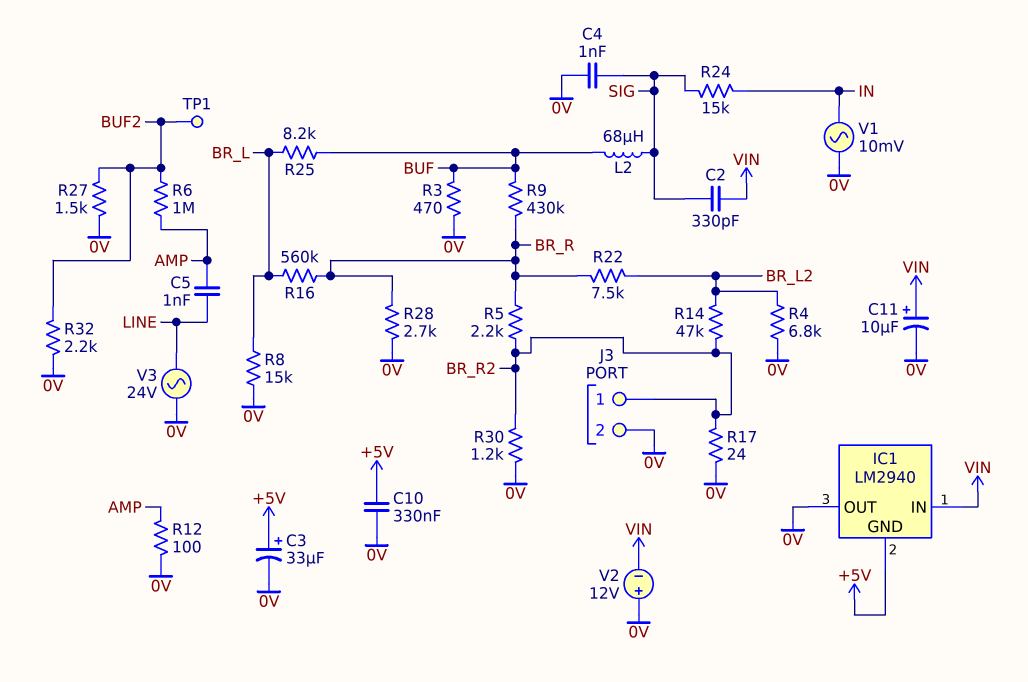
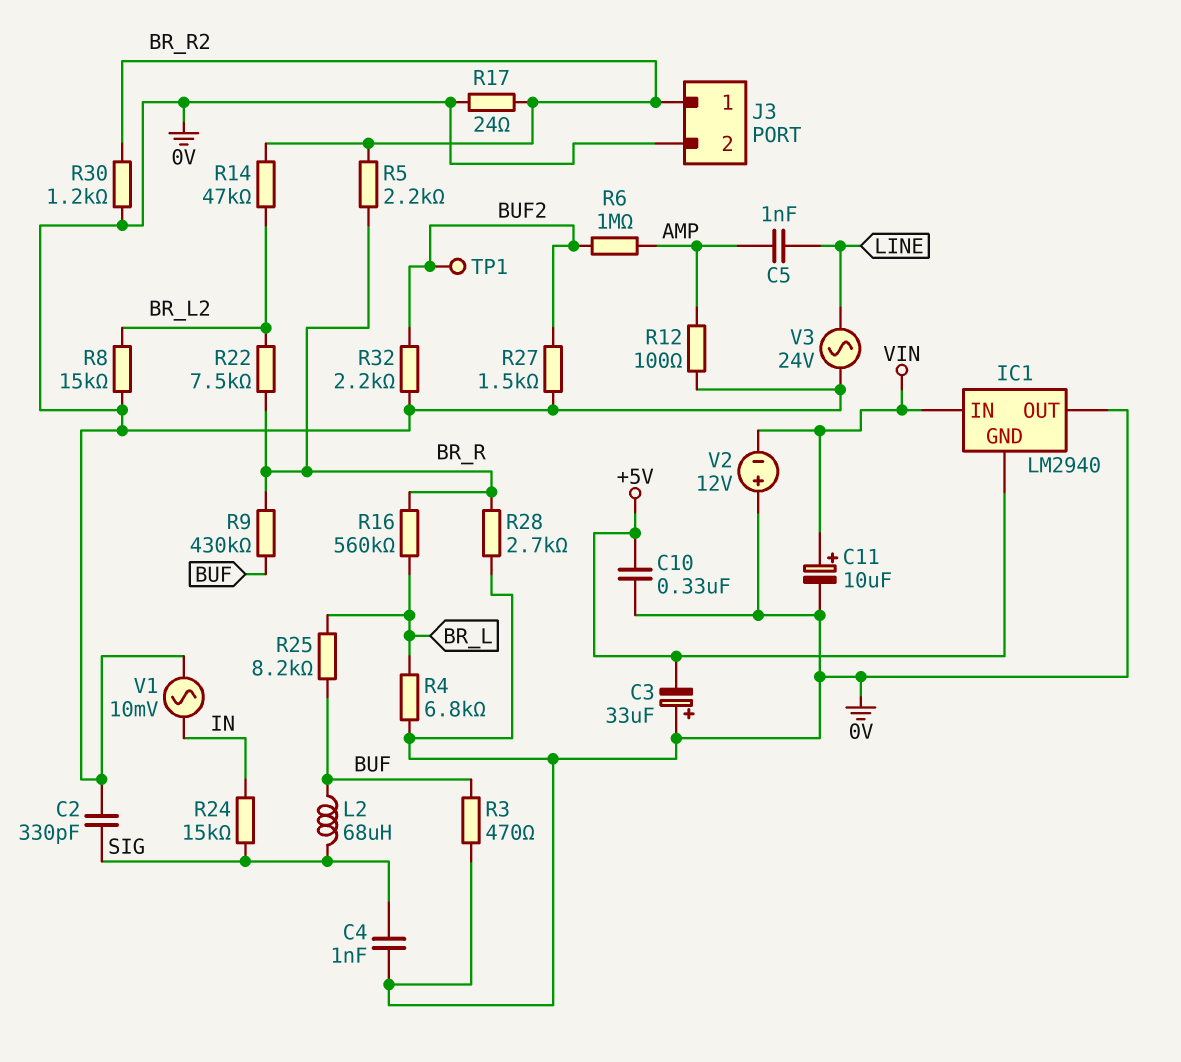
C2: 330pF (SIG, VIN) -> 330pF (0V, SIG)
C3: 33uF (plus +5V, minus 0V) -> 33uF (plus 0V, minus +5V)
R4: 6.8k (0V, BR_L2) -> 6.8k (0V, BR_L)
R8: 15k (0V, BR_L) -> 15k (0V, BR_L2)

